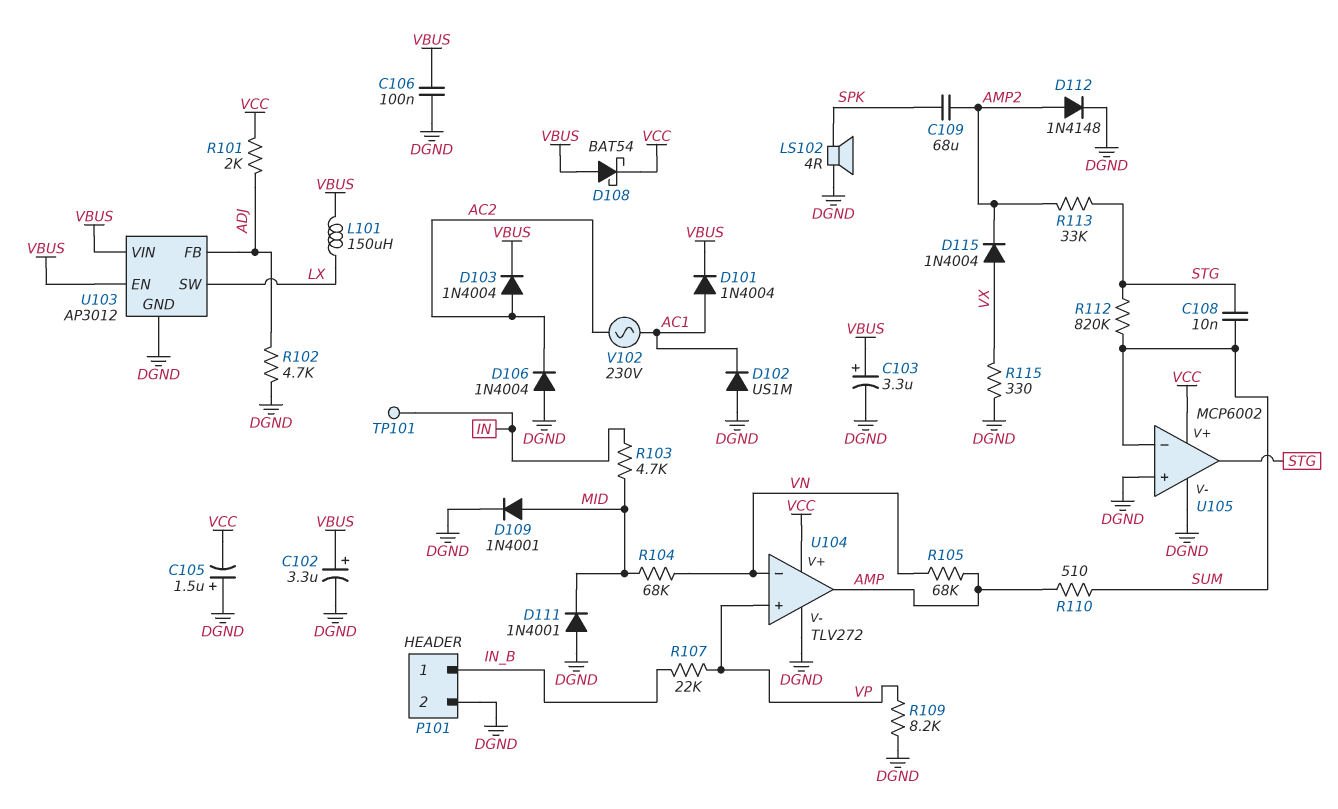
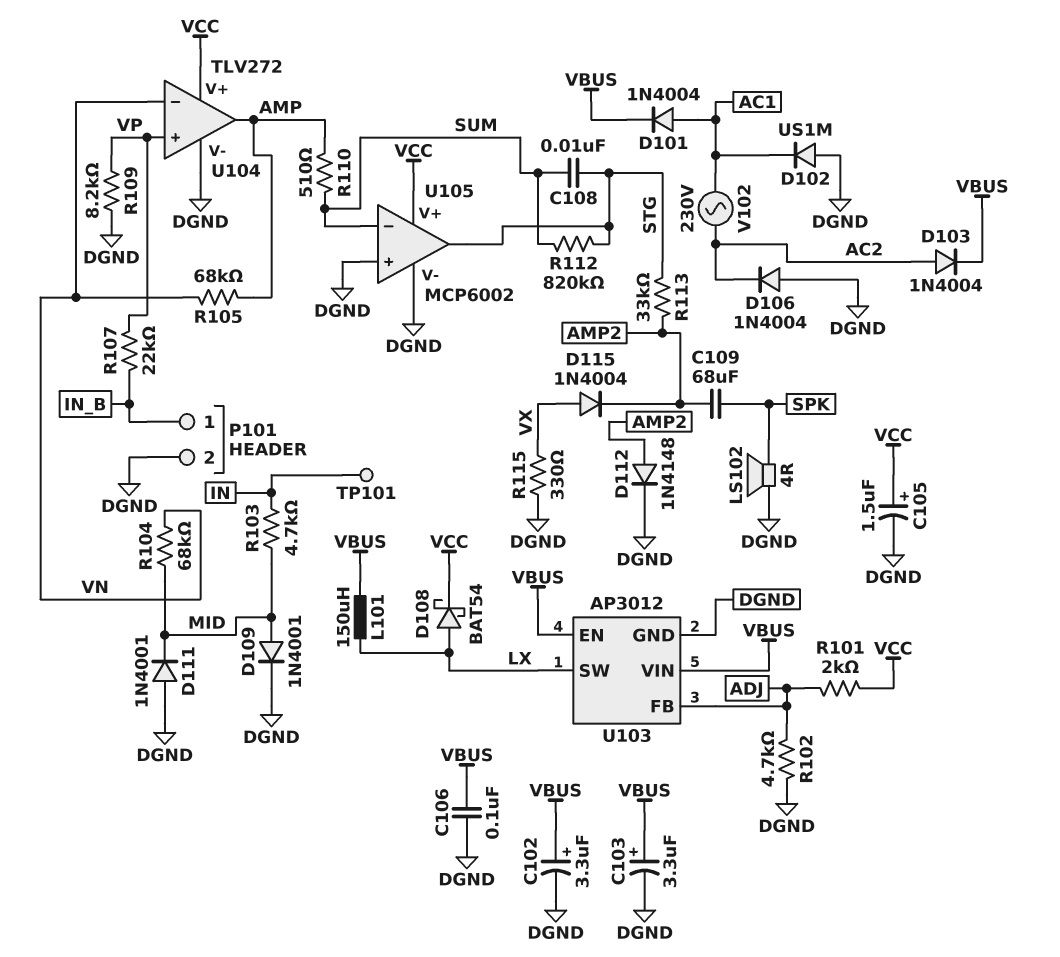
C105: 1.5uF (plus DGND, minus VCC) -> 1.5uF (plus VCC, minus DGND)
D108: schottky BAT54 (A VBUS, K VCC) -> schottky BAT54 (A LX, K VCC)

